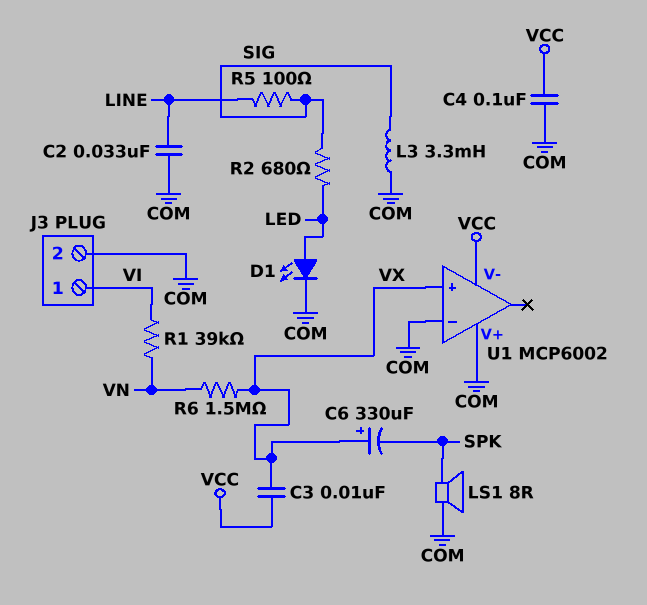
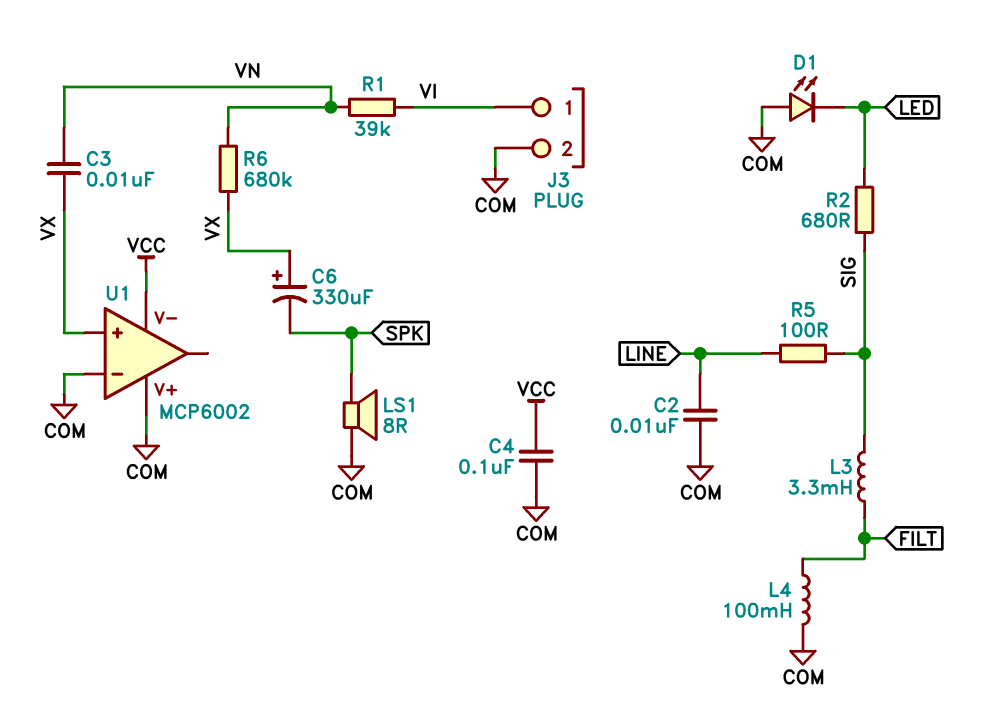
C2: 33nF (COM, LINE) -> 10nF (COM, LINE)
C3: 10nF (VCC, VX) -> 10nF (VN, VX)
D1: LED (A LED, K COM) -> LED (A COM, K LED)
L3: 3.3mH (COM, SIG) -> 3.3mH (FILT, SIG)
L4: none -> 100mH (COM, FILT)
R6: 1.5M (VN, VX) -> 680k (VN, VX)

